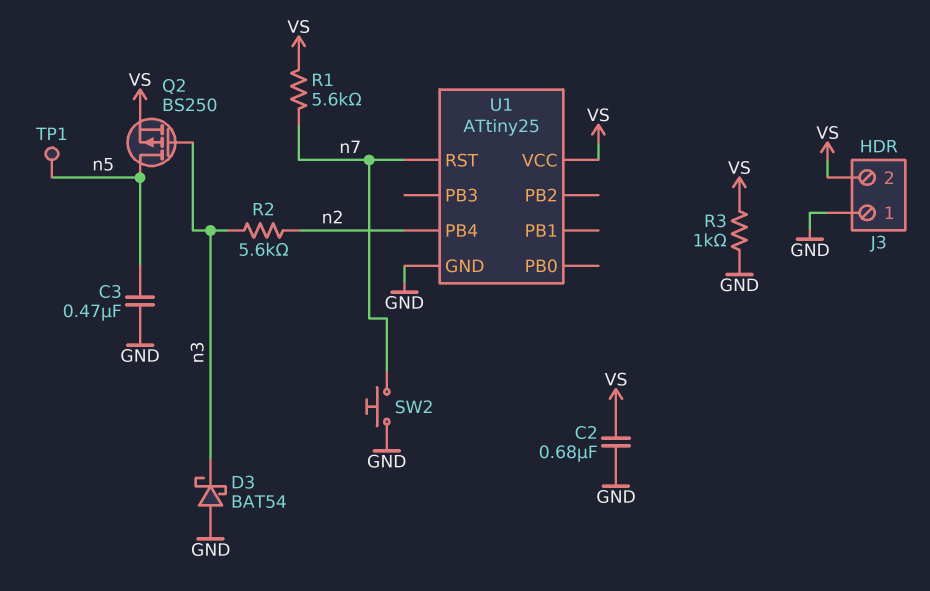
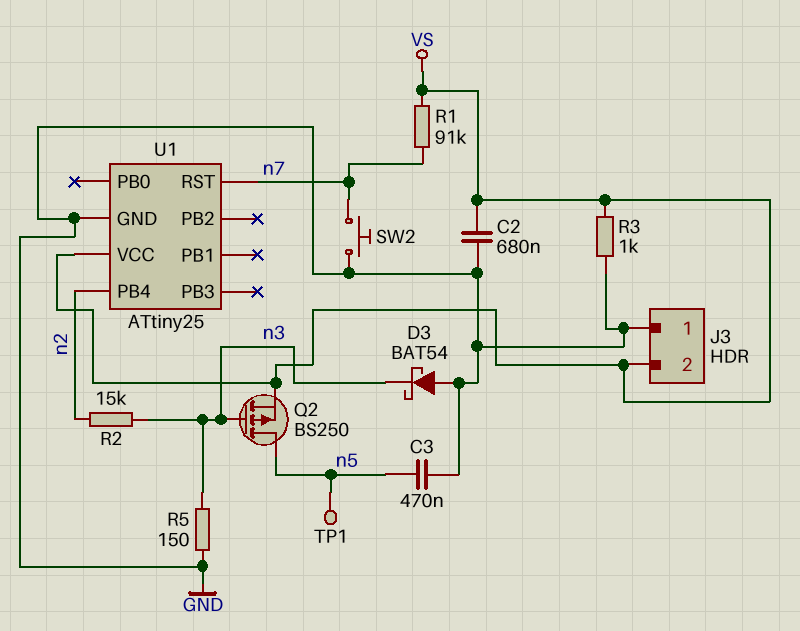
R1: 5.6k (VS, n7) -> 91k (VS, n7)
R2: 5.6k (n2, n3) -> 15k (n2, n3)
R5: none -> 150 (GND, n3)

